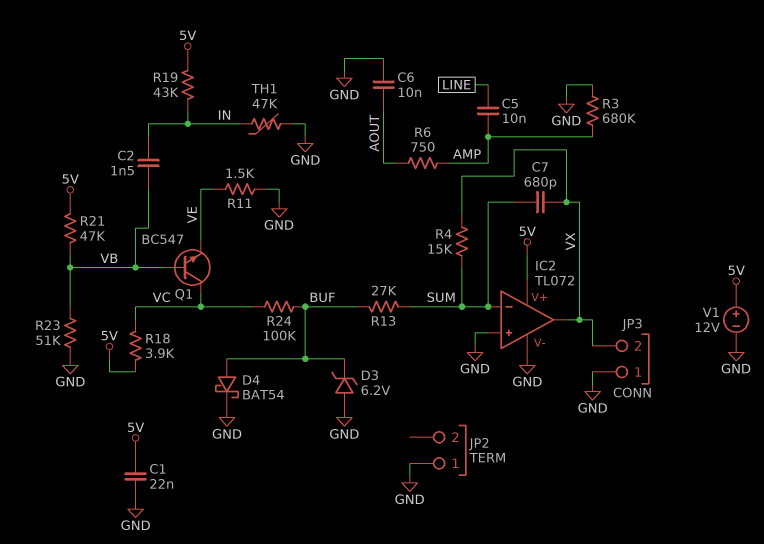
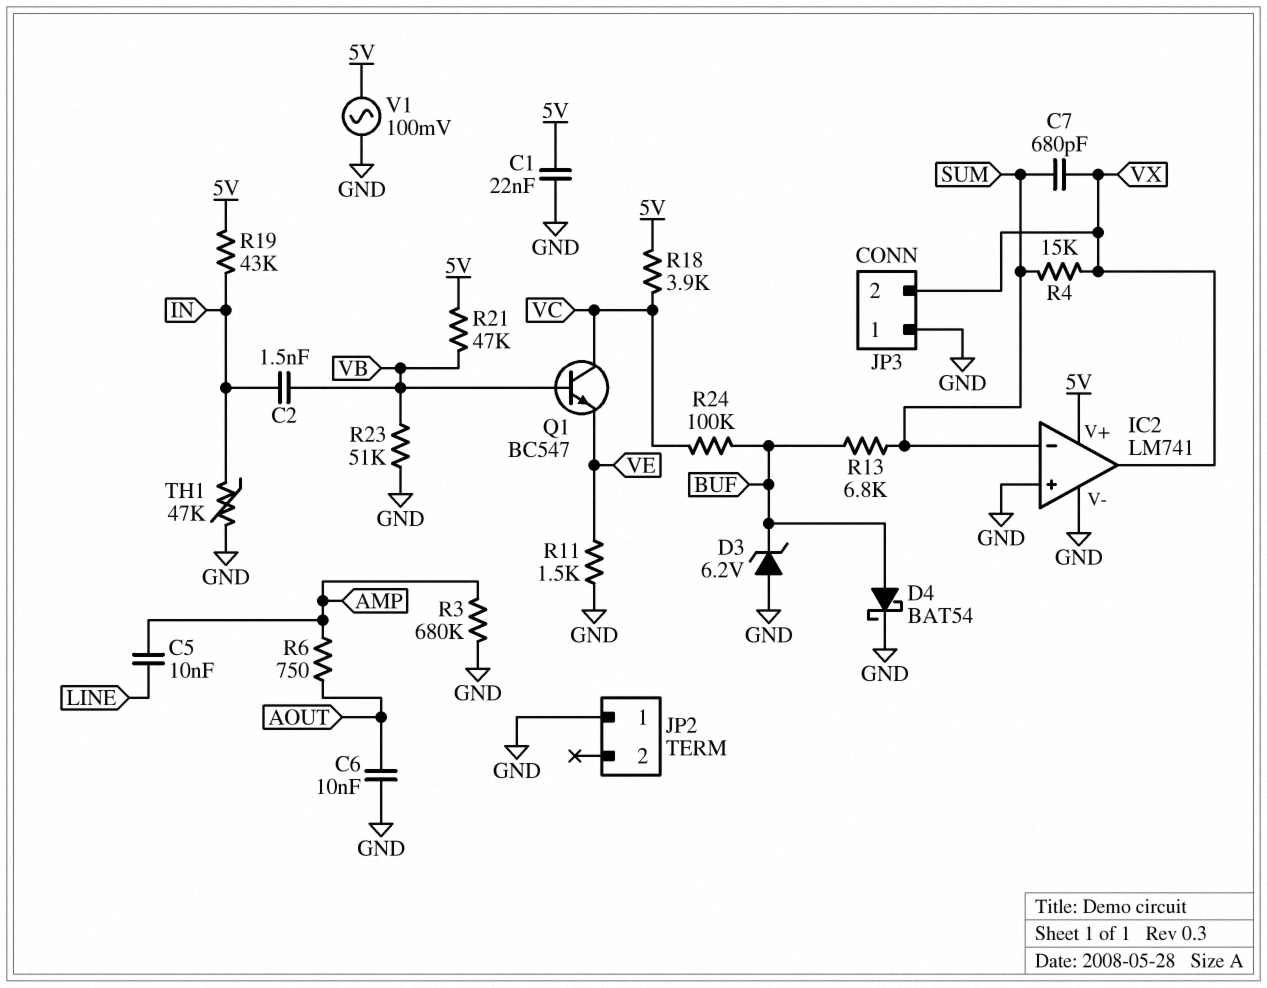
IC2: TL072 -> LM741
R13: 27k (BUF, SUM) -> 6.8k (BUF, SUM)
V1: 12V (plus 5V, minus GND) -> AC 100mV (5V, GND)

